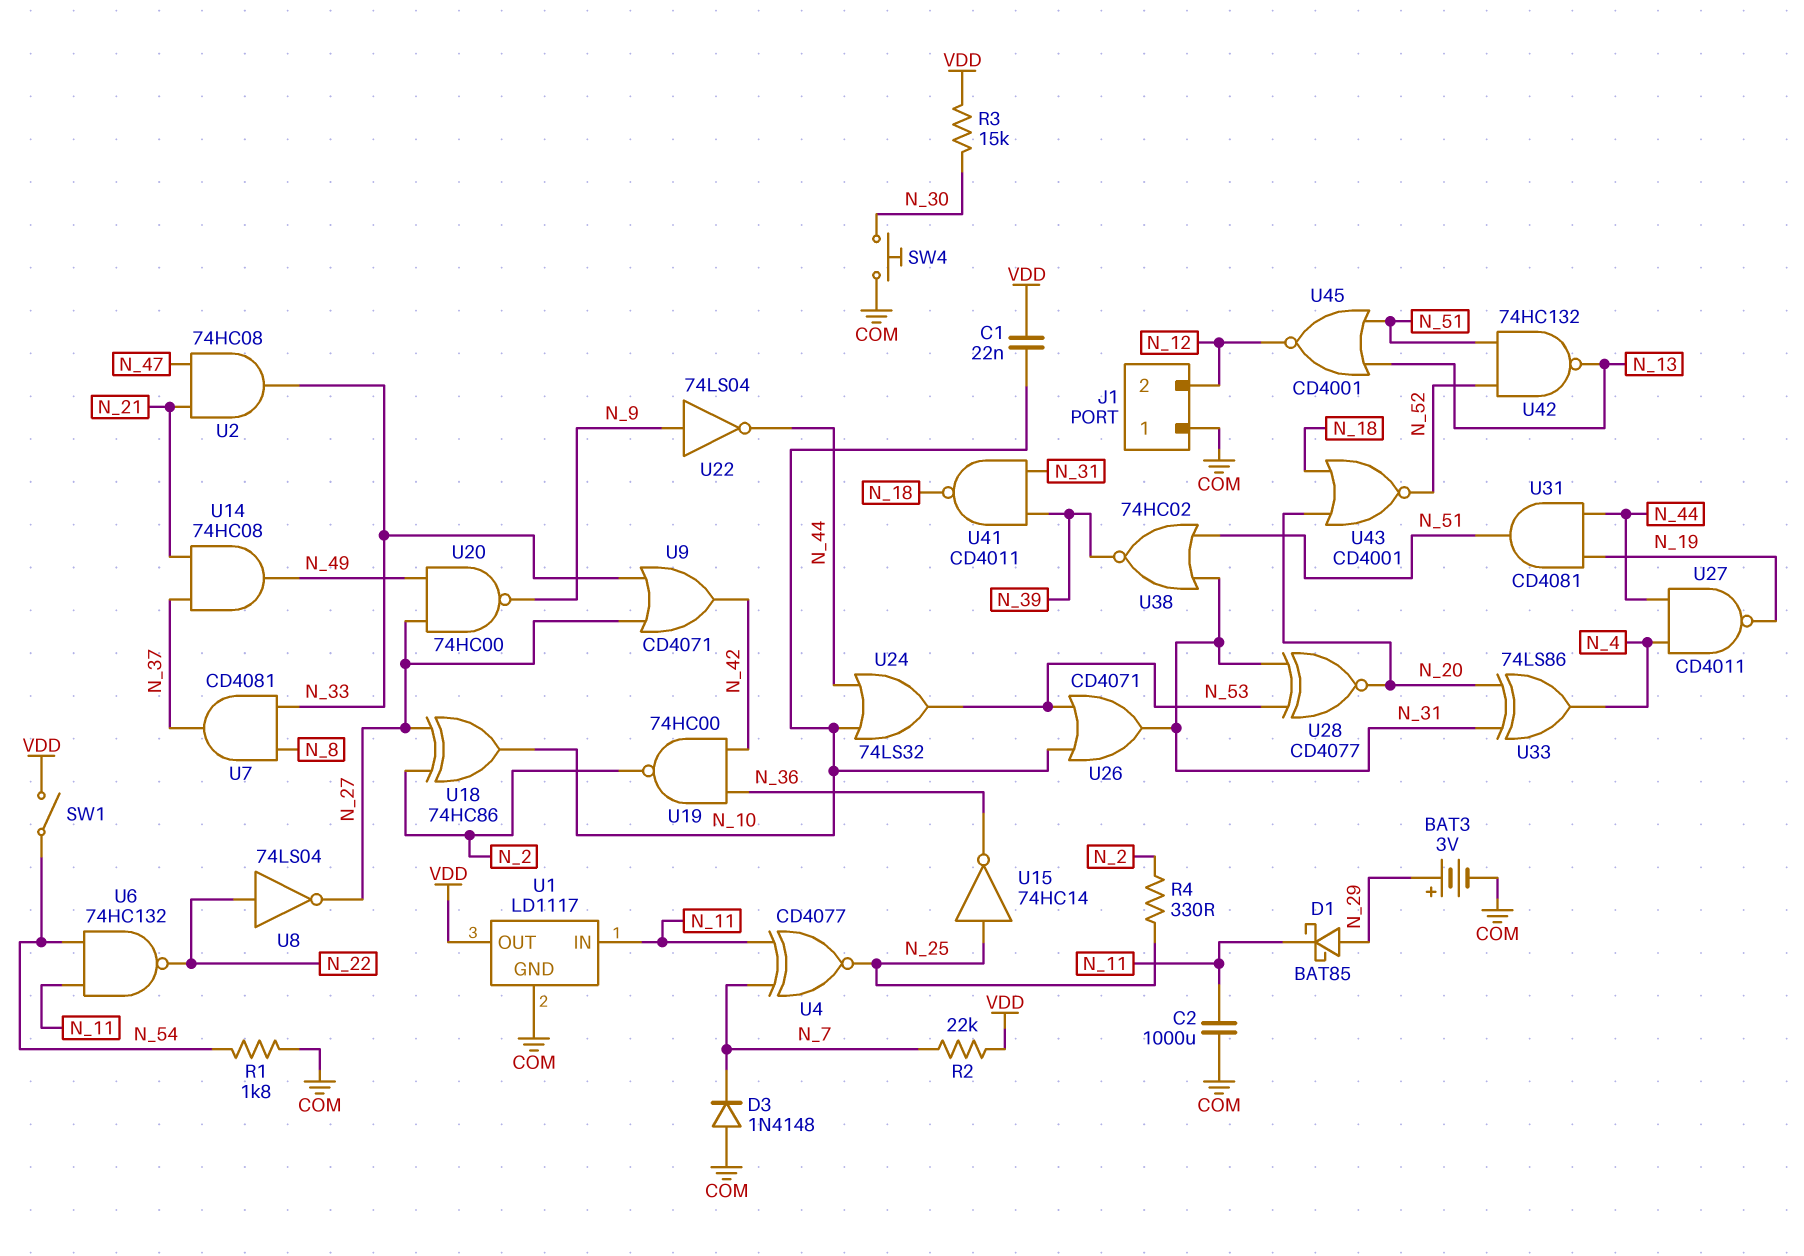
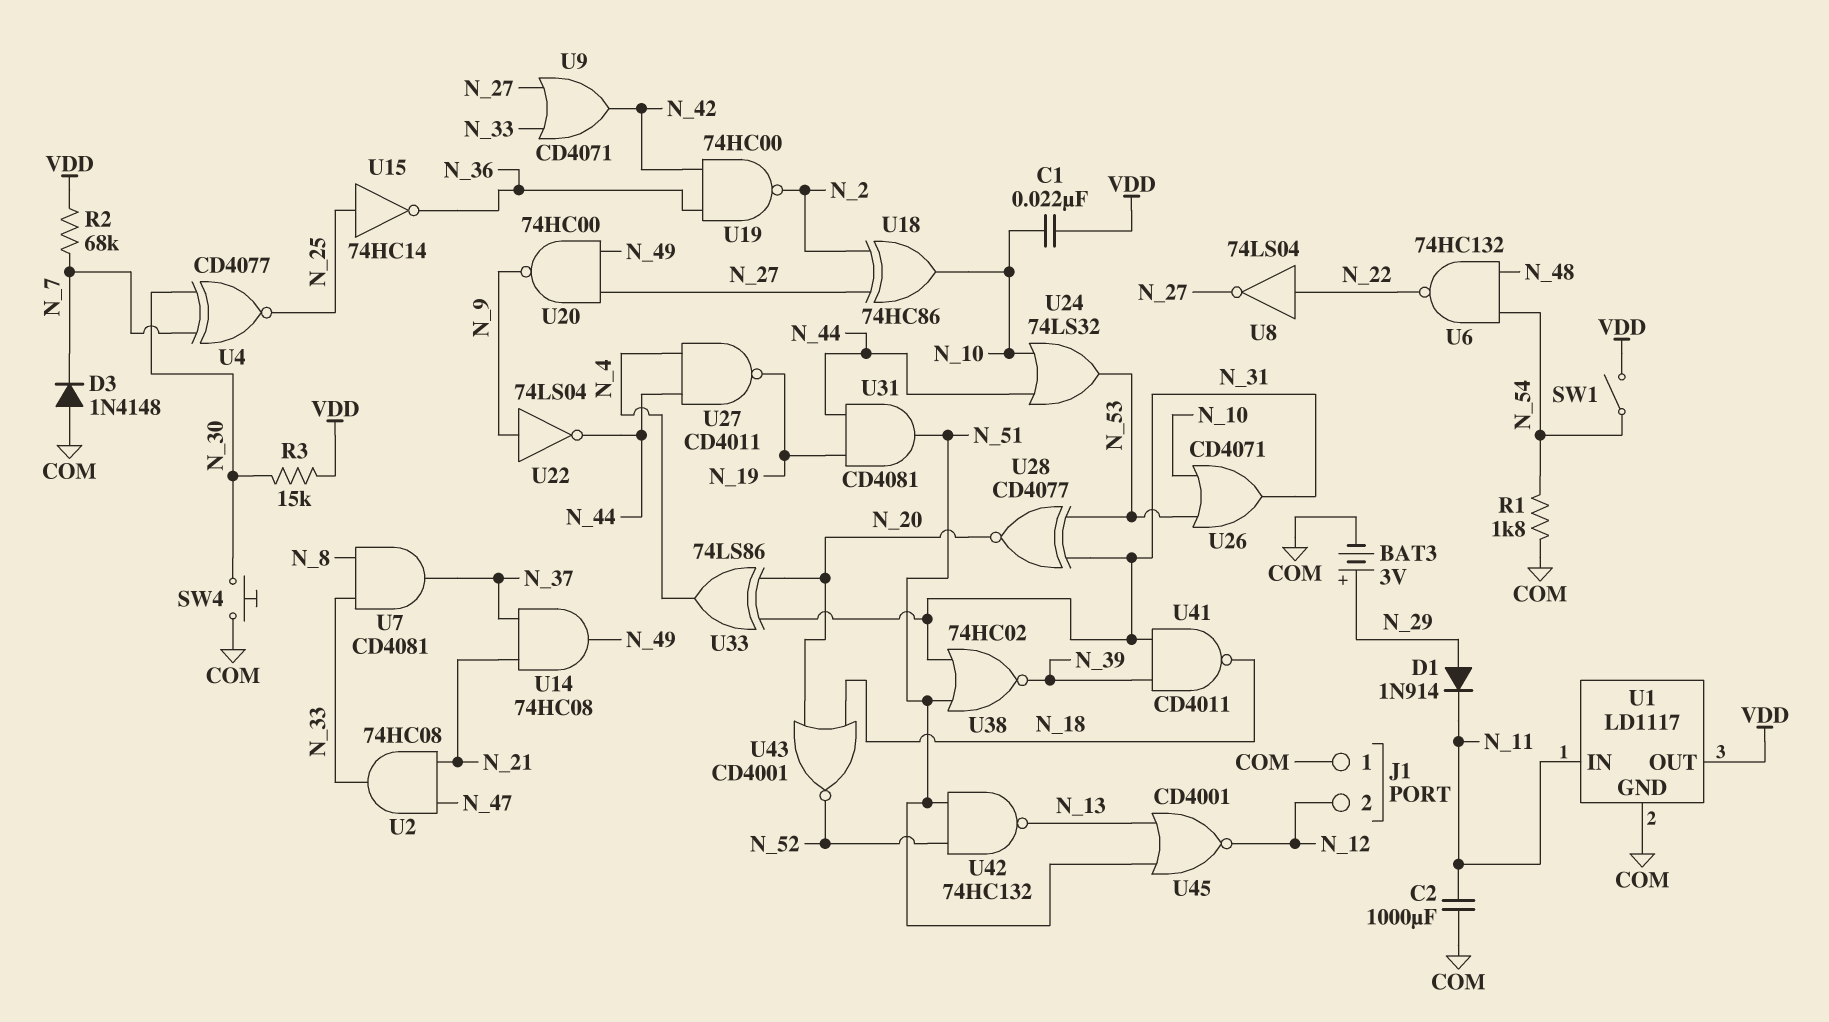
D1: schottky BAT85 (A N_29, K N_11) -> diode 1N914 (A N_29, K N_11)
R2: 22k (N_7, VDD) -> 68k (N_7, VDD)
R4: 330 (N_2, N_25) -> none
U4: XNOR CD4077 (in N_7, in N_11, out N_25) -> XNOR CD4077 (in N_7, in N_30, out N_25)
U6: NAND 74HC132 (in N_11, in N_54, out N_22) -> NAND 74HC132 (in N_48, in N_54, out N_22)

